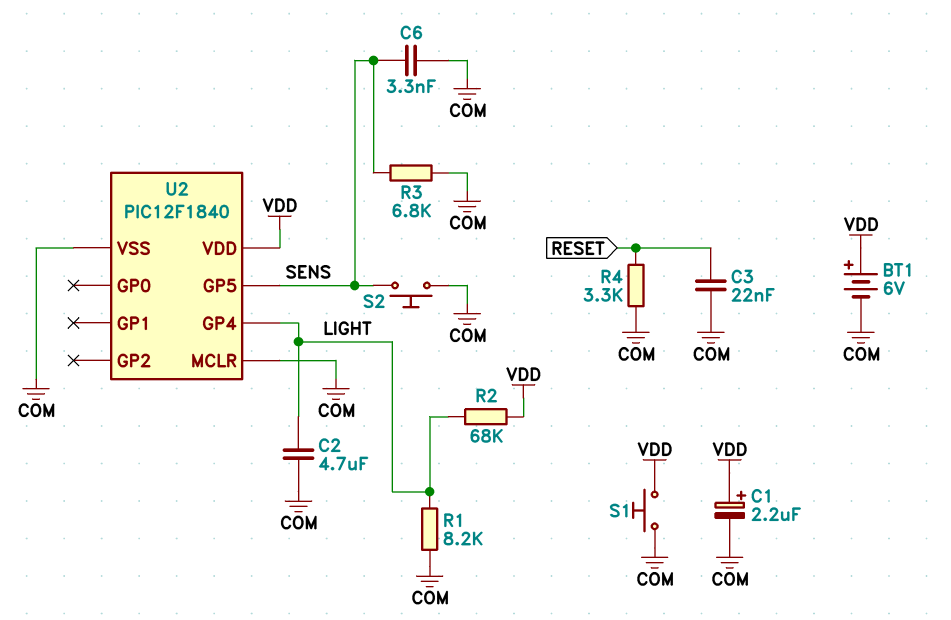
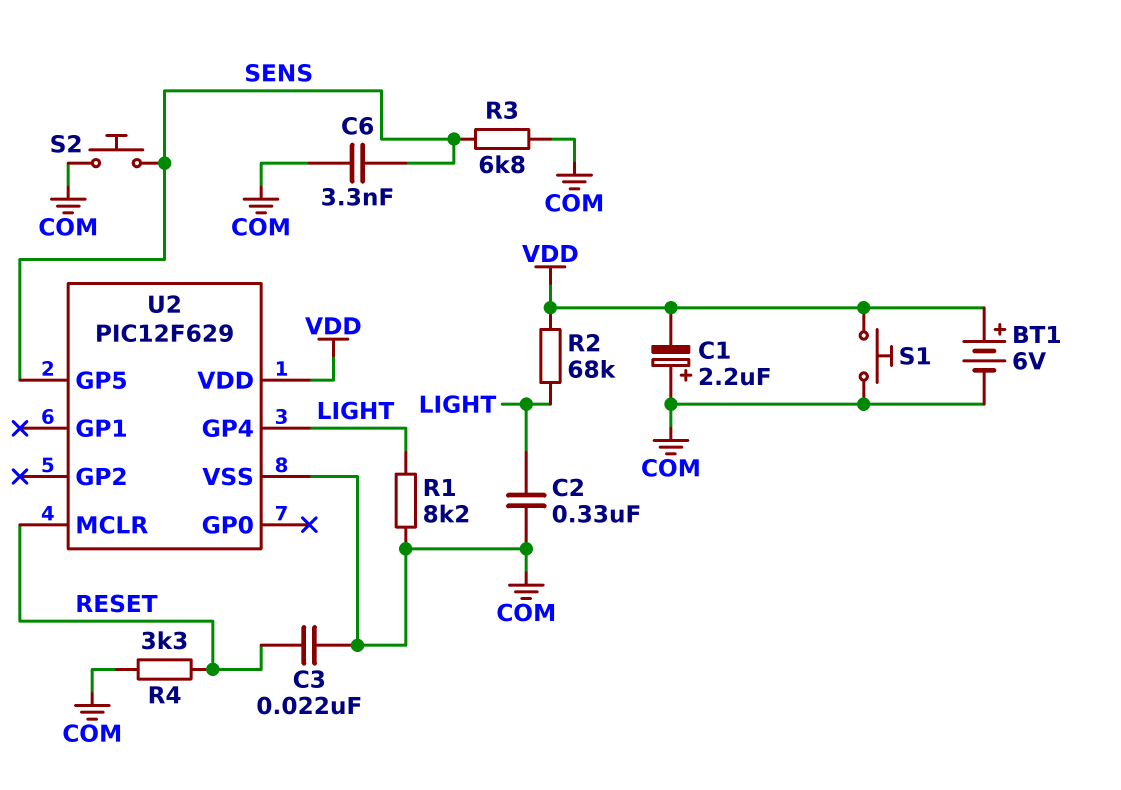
C1: 2.2uF (plus VDD, minus COM) -> 2.2uF (plus COM, minus VDD)
C2: 4.7uF (COM, LIGHT) -> 330nF (COM, LIGHT)
U2: PIC12F1840 -> PIC12F629
U2 pin MCLR: COM -> RESET

